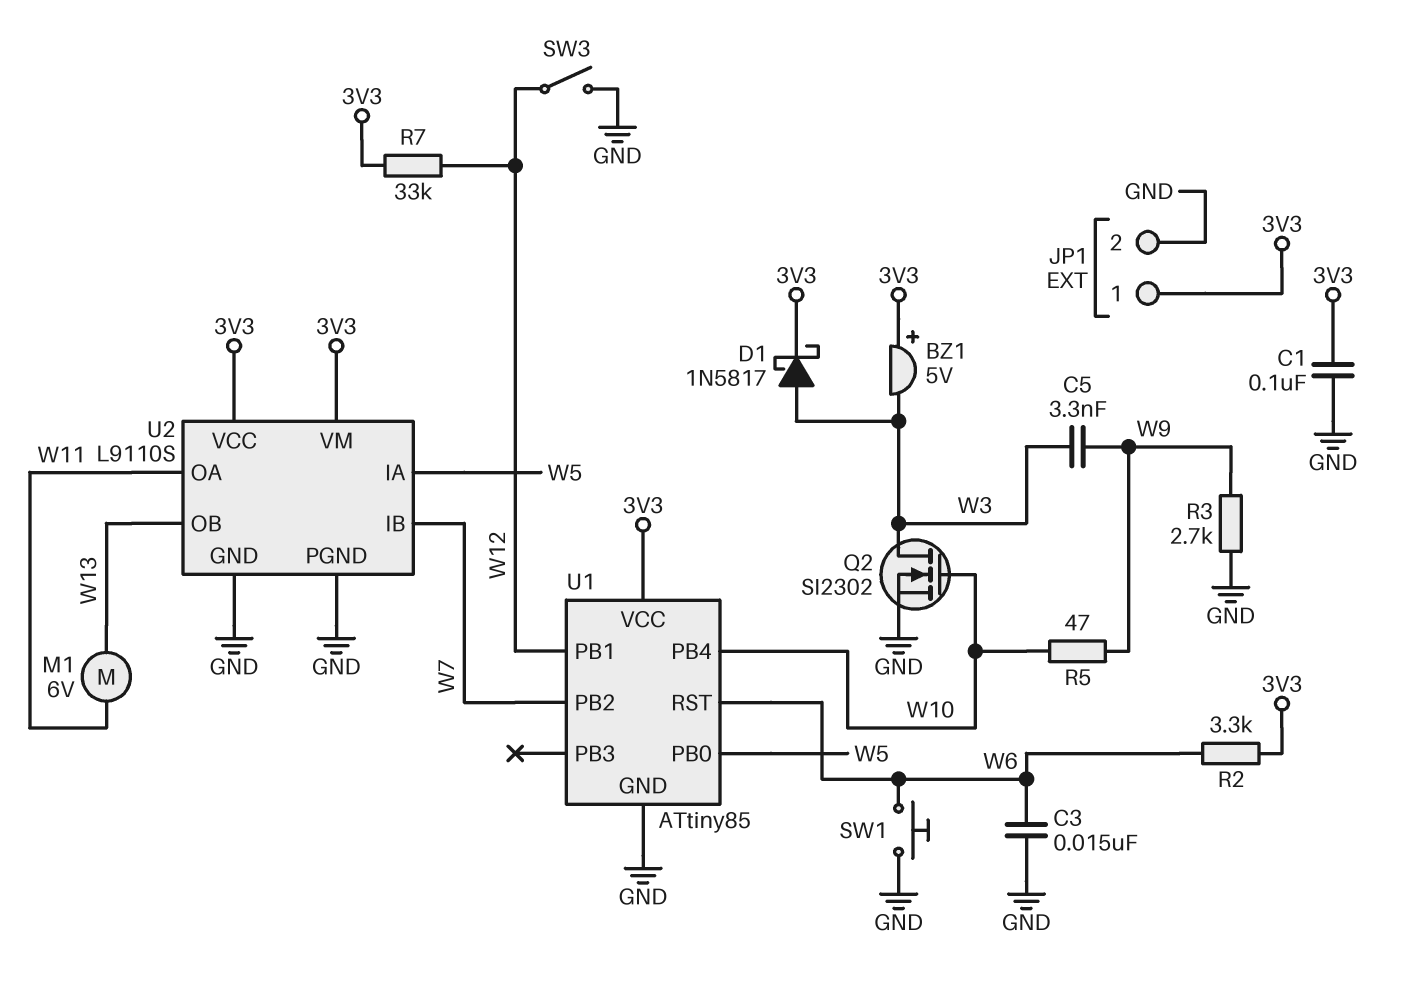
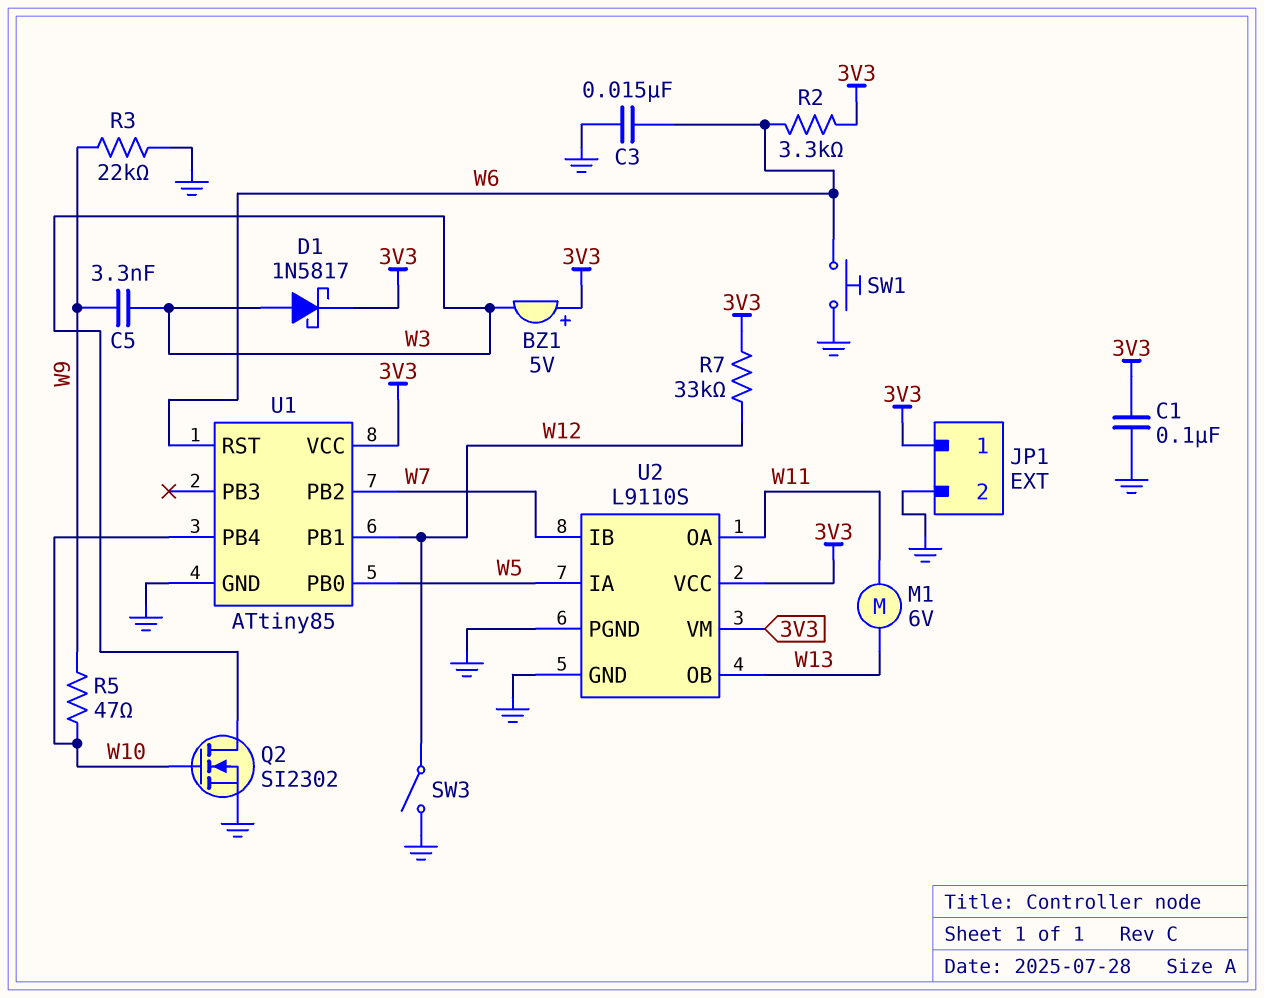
R3: 2.7k (GND, W9) -> 22k (GND, W9)

